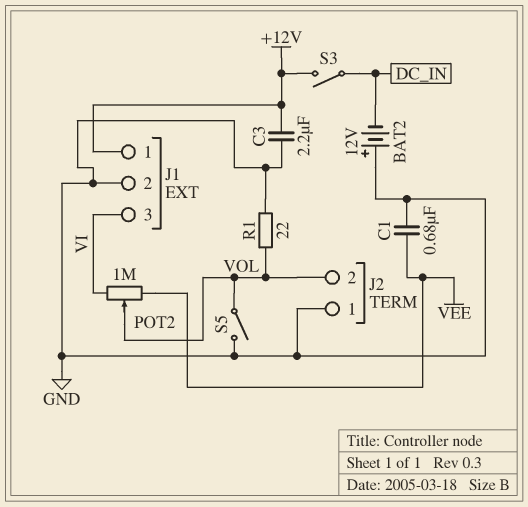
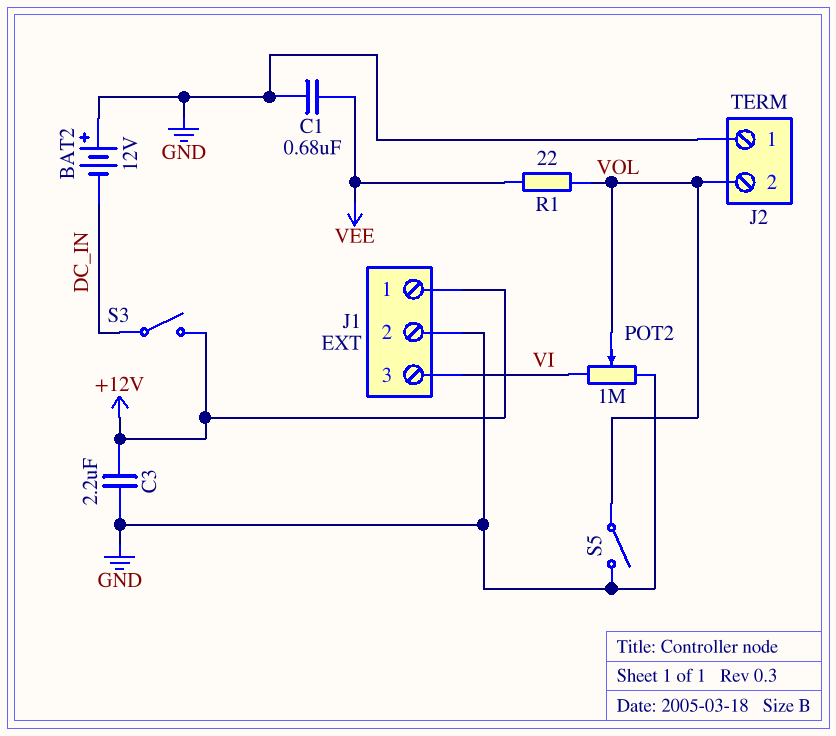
POT2: 1M (VEE, VI, wiper VOL) -> 1M (GND, VI, wiper VOL)
R1: 22 (GND, VOL) -> 22 (VEE, VOL)

